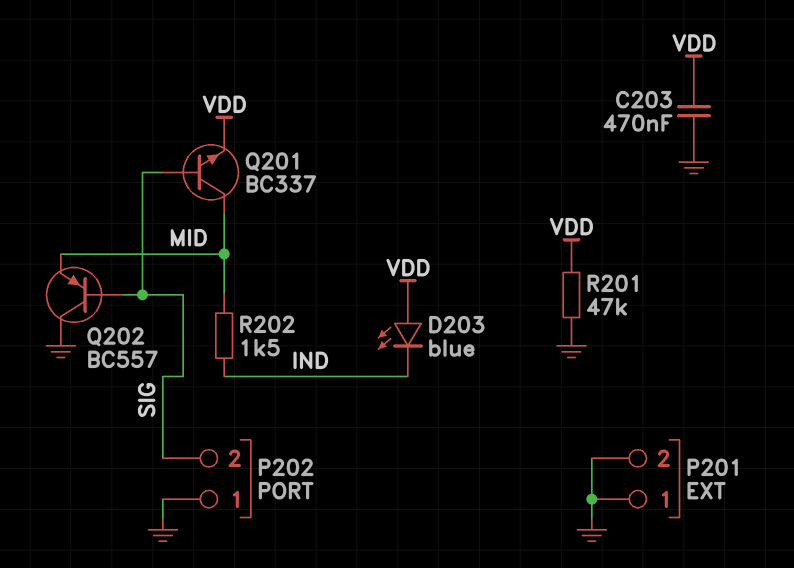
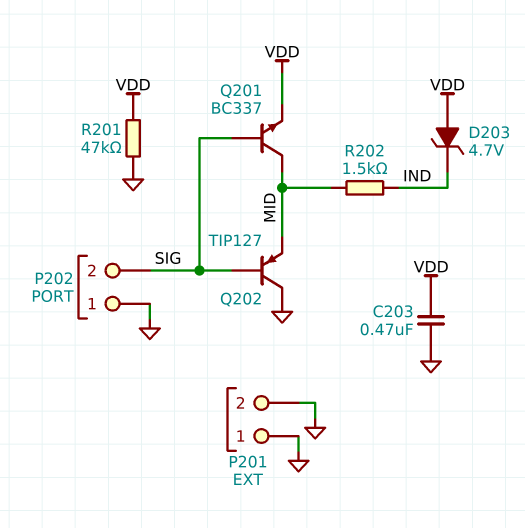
D203: LED blue (A VDD, K IND) -> zener 4.7V (A VDD, K IND)
Q202: PNP BC557 (B SIG, C GND, E MID) -> PNP TIP127 (B SIG, C GND, E MID)

